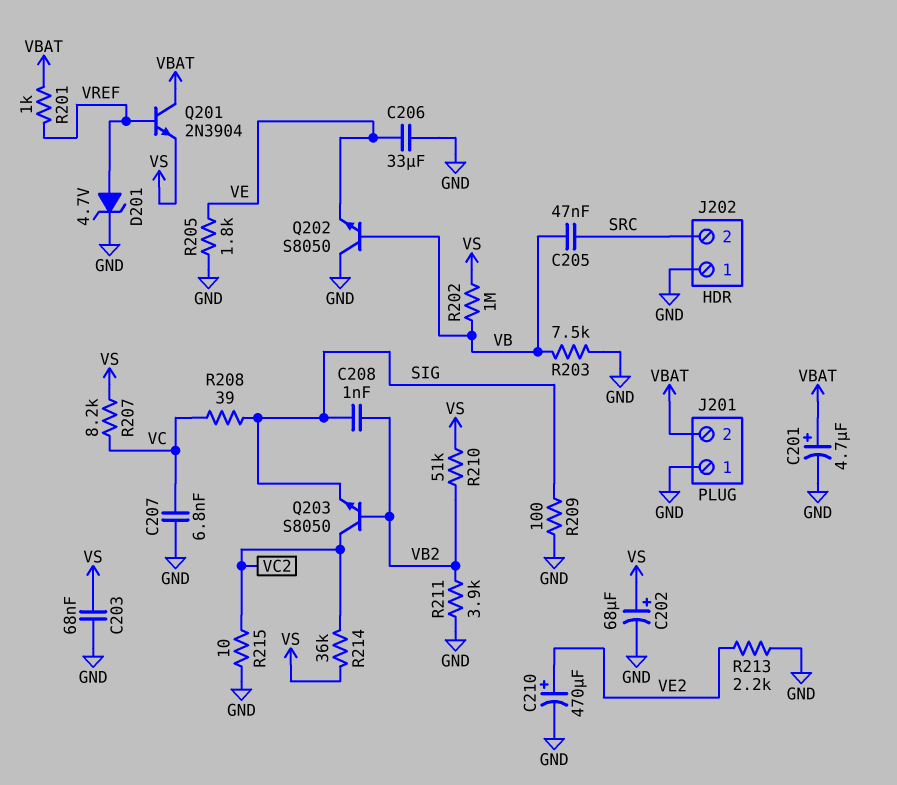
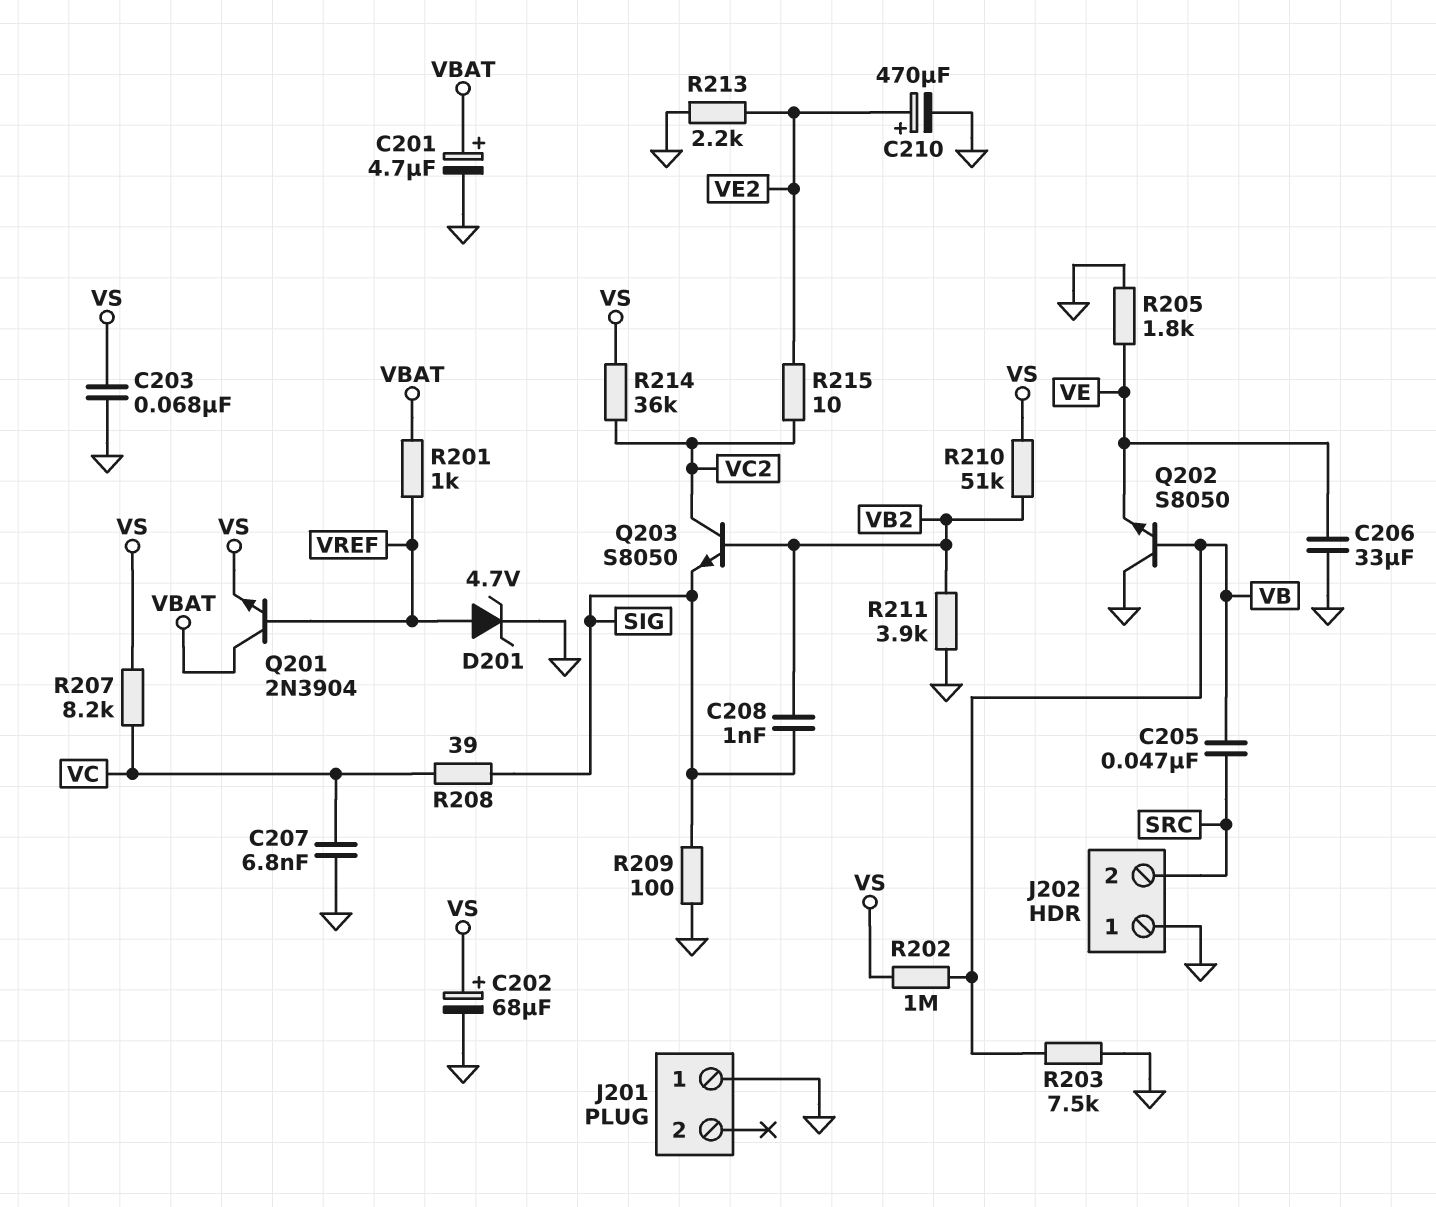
J201 pin 2: VBAT -> none
R215: 10 (GND, VC2) -> 10 (VC2, VE2)

